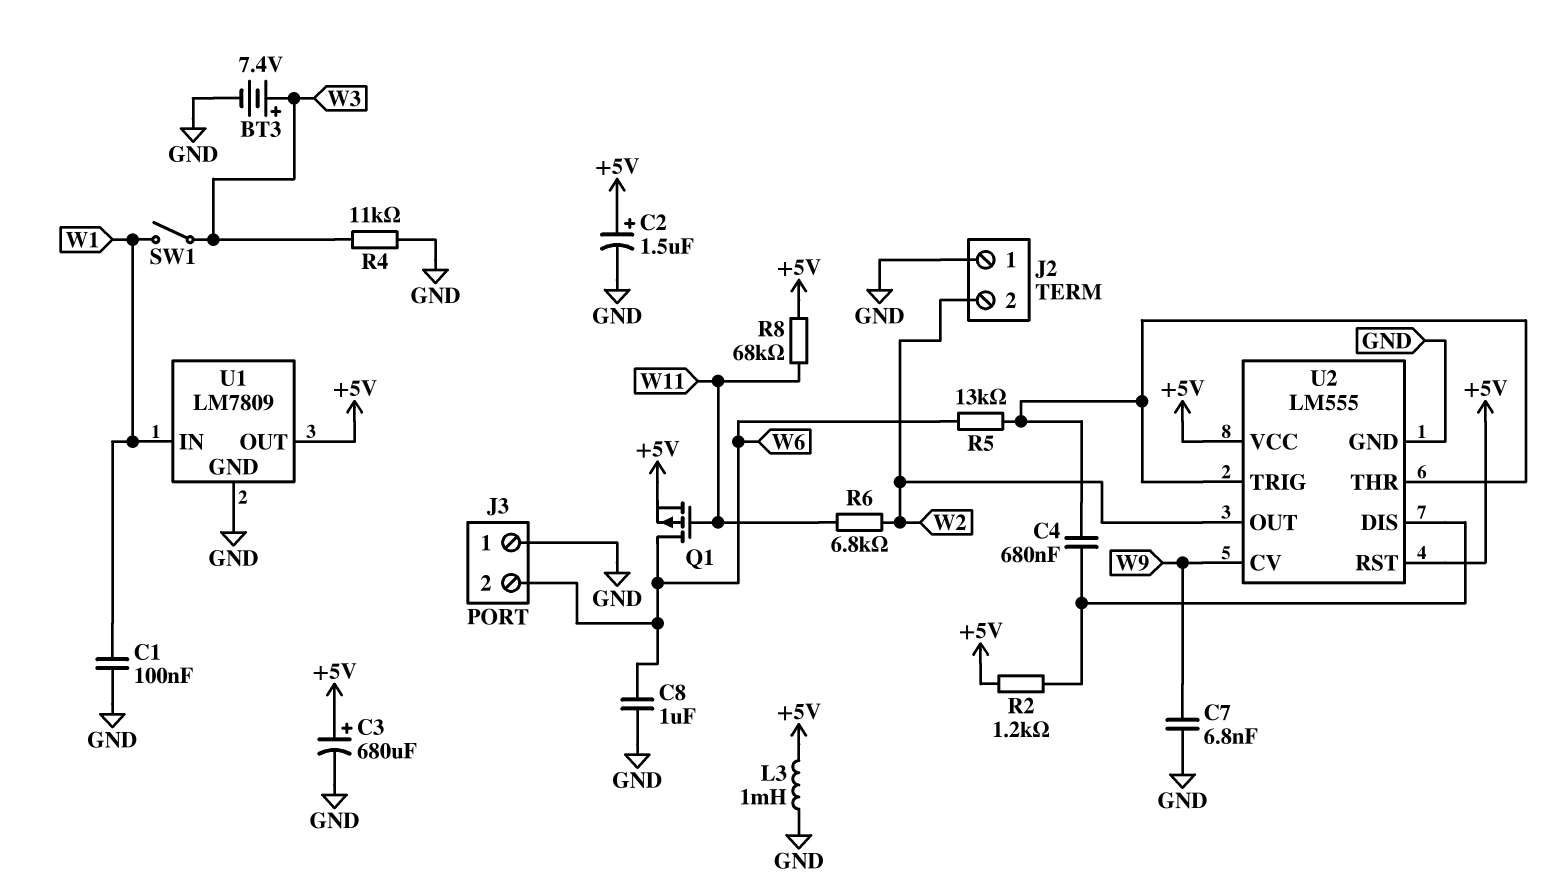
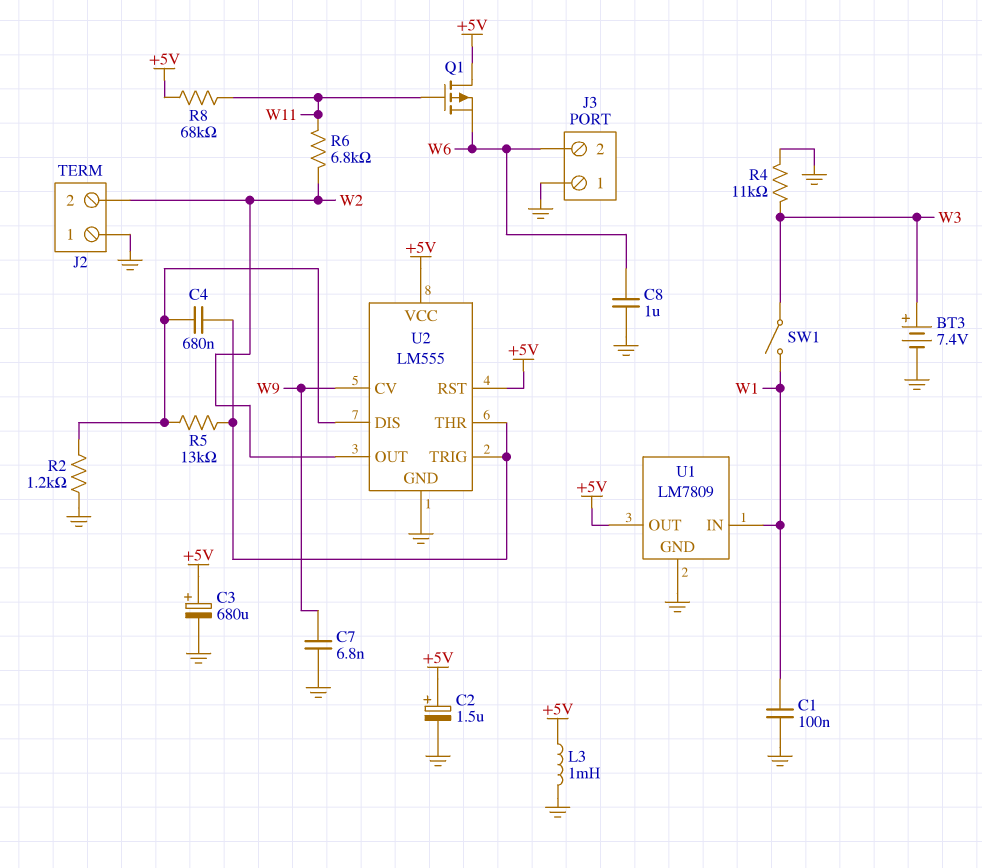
Q1: PMOS (G W11, D W6, S +5V) -> PMOS (G W11, D +5V, S W6)
R2: 1.2k (+5V, U2/DIS) -> 1.2k (GND, U2/DIS)
R5: 13k (U2/THR, W6) -> 13k (U2/DIS, U2/THR)

